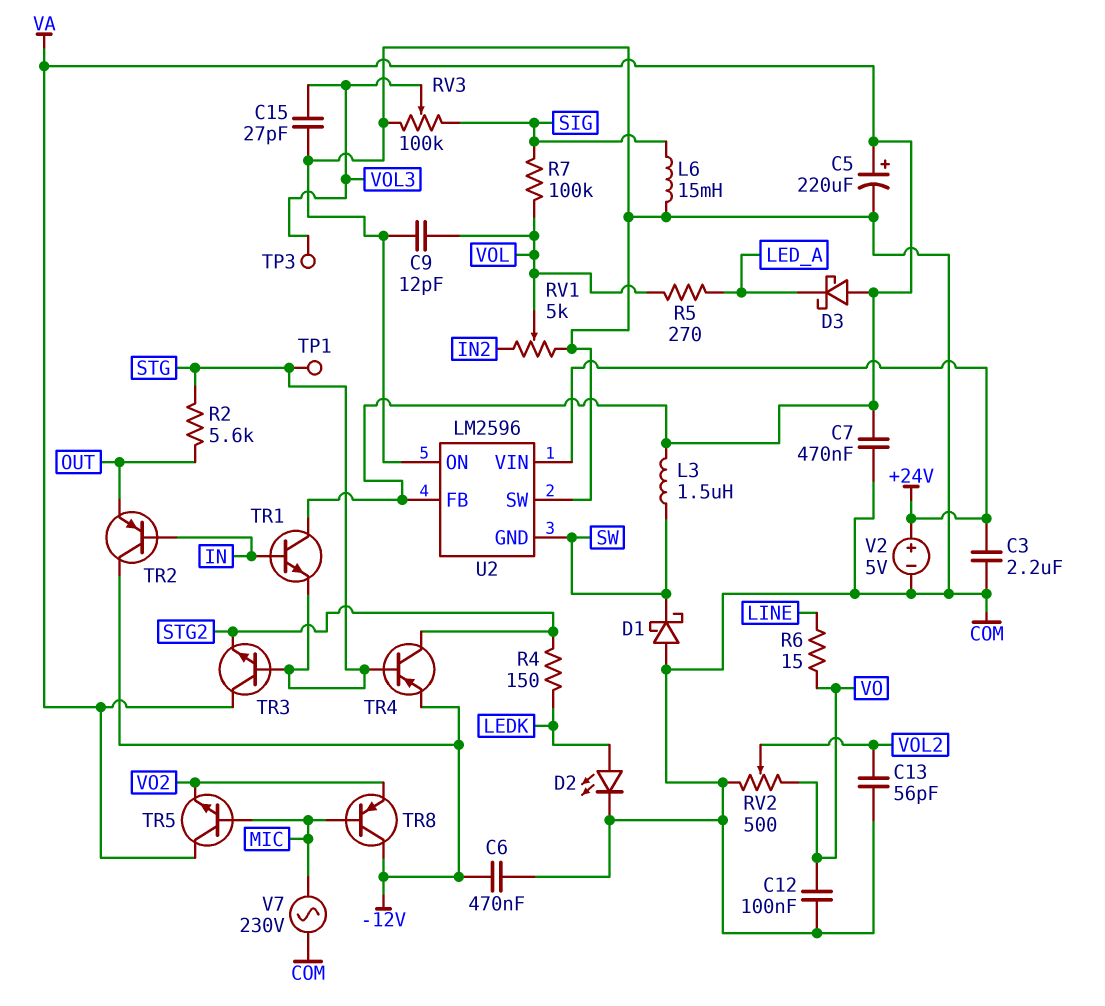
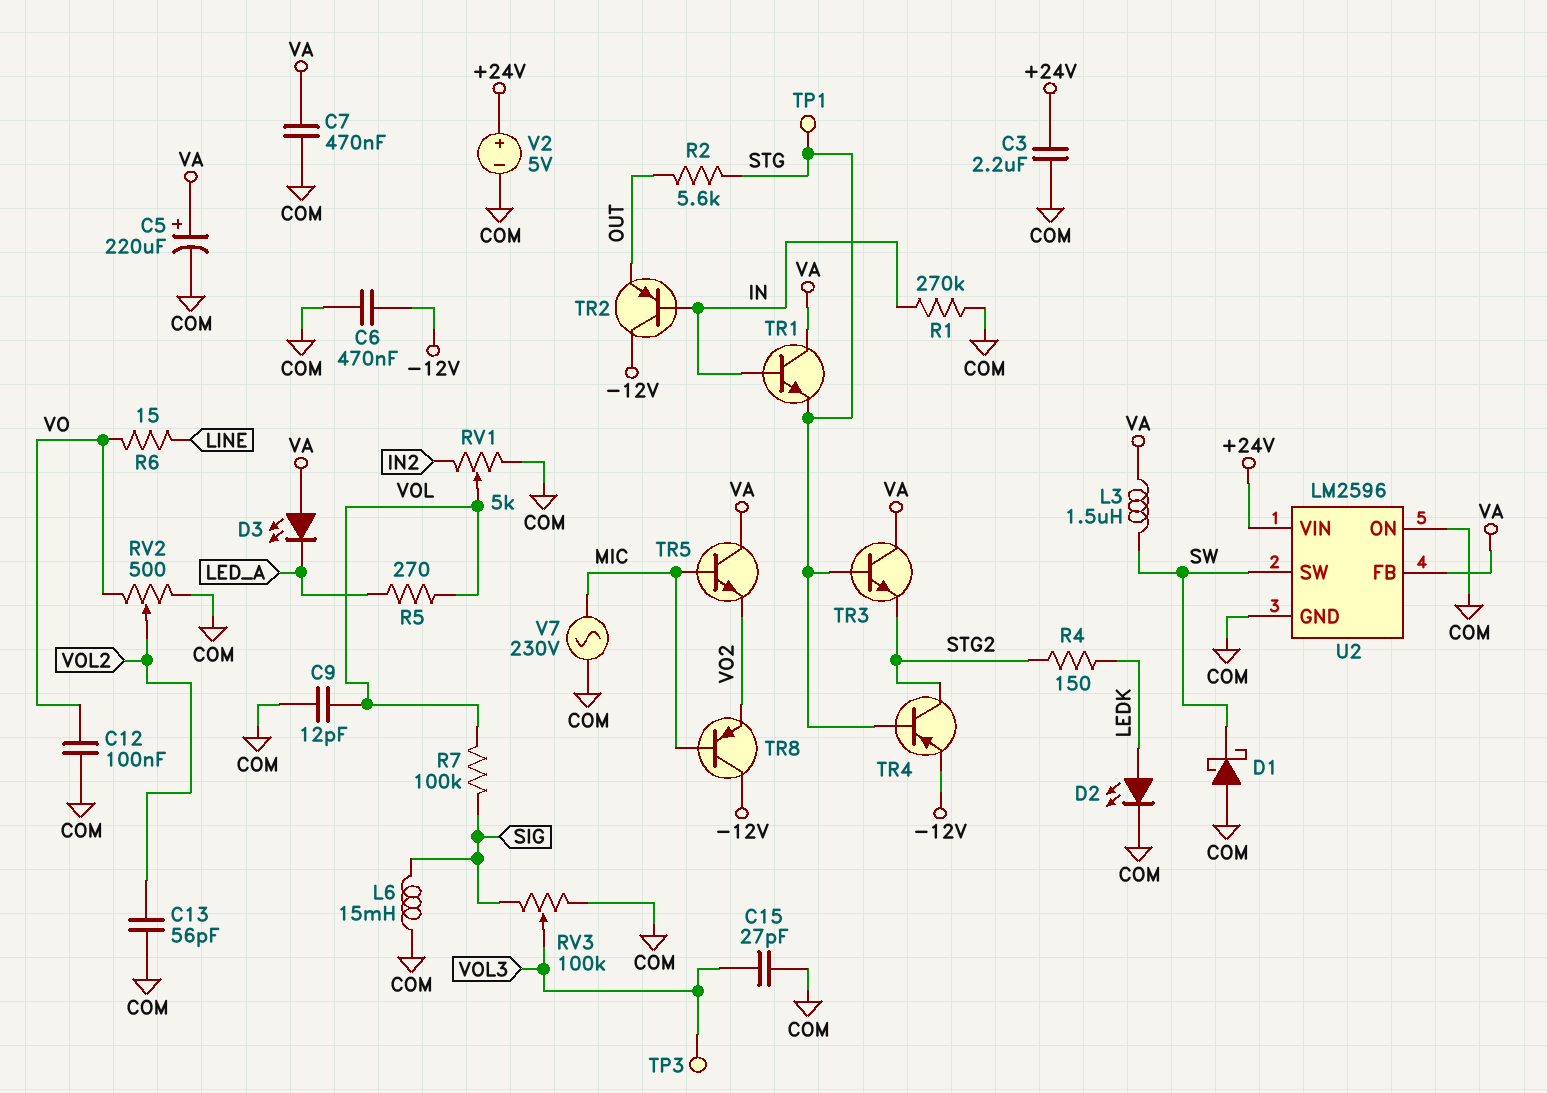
D3: schottky (A VA, K LED_A) -> LED (A VA, K LED_A)
R1: none -> 270k (COM, IN)
U2 pin GND: SW -> COM
U2 pin SW: COM -> SW

